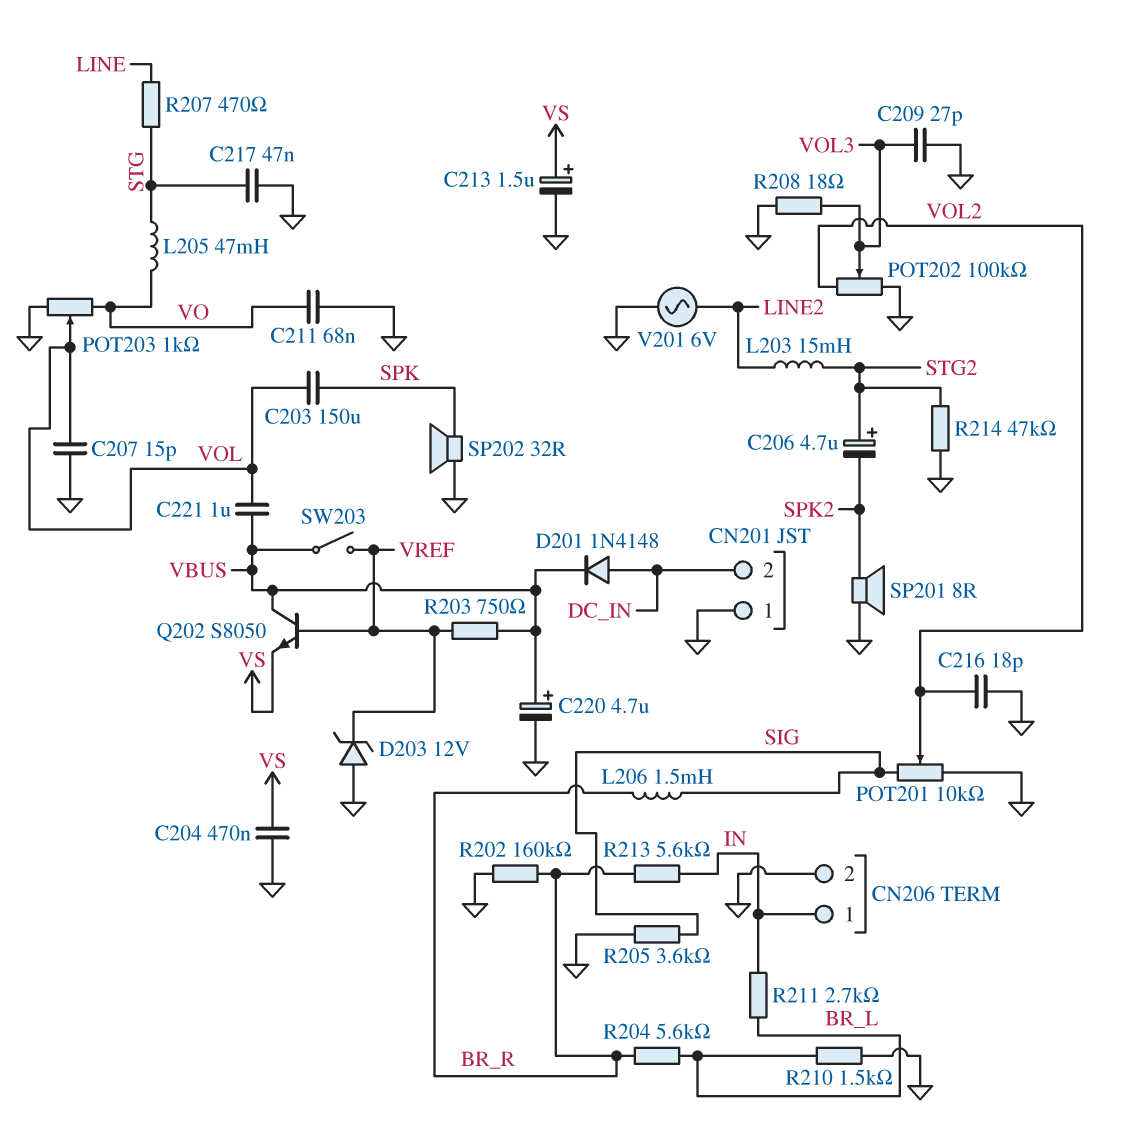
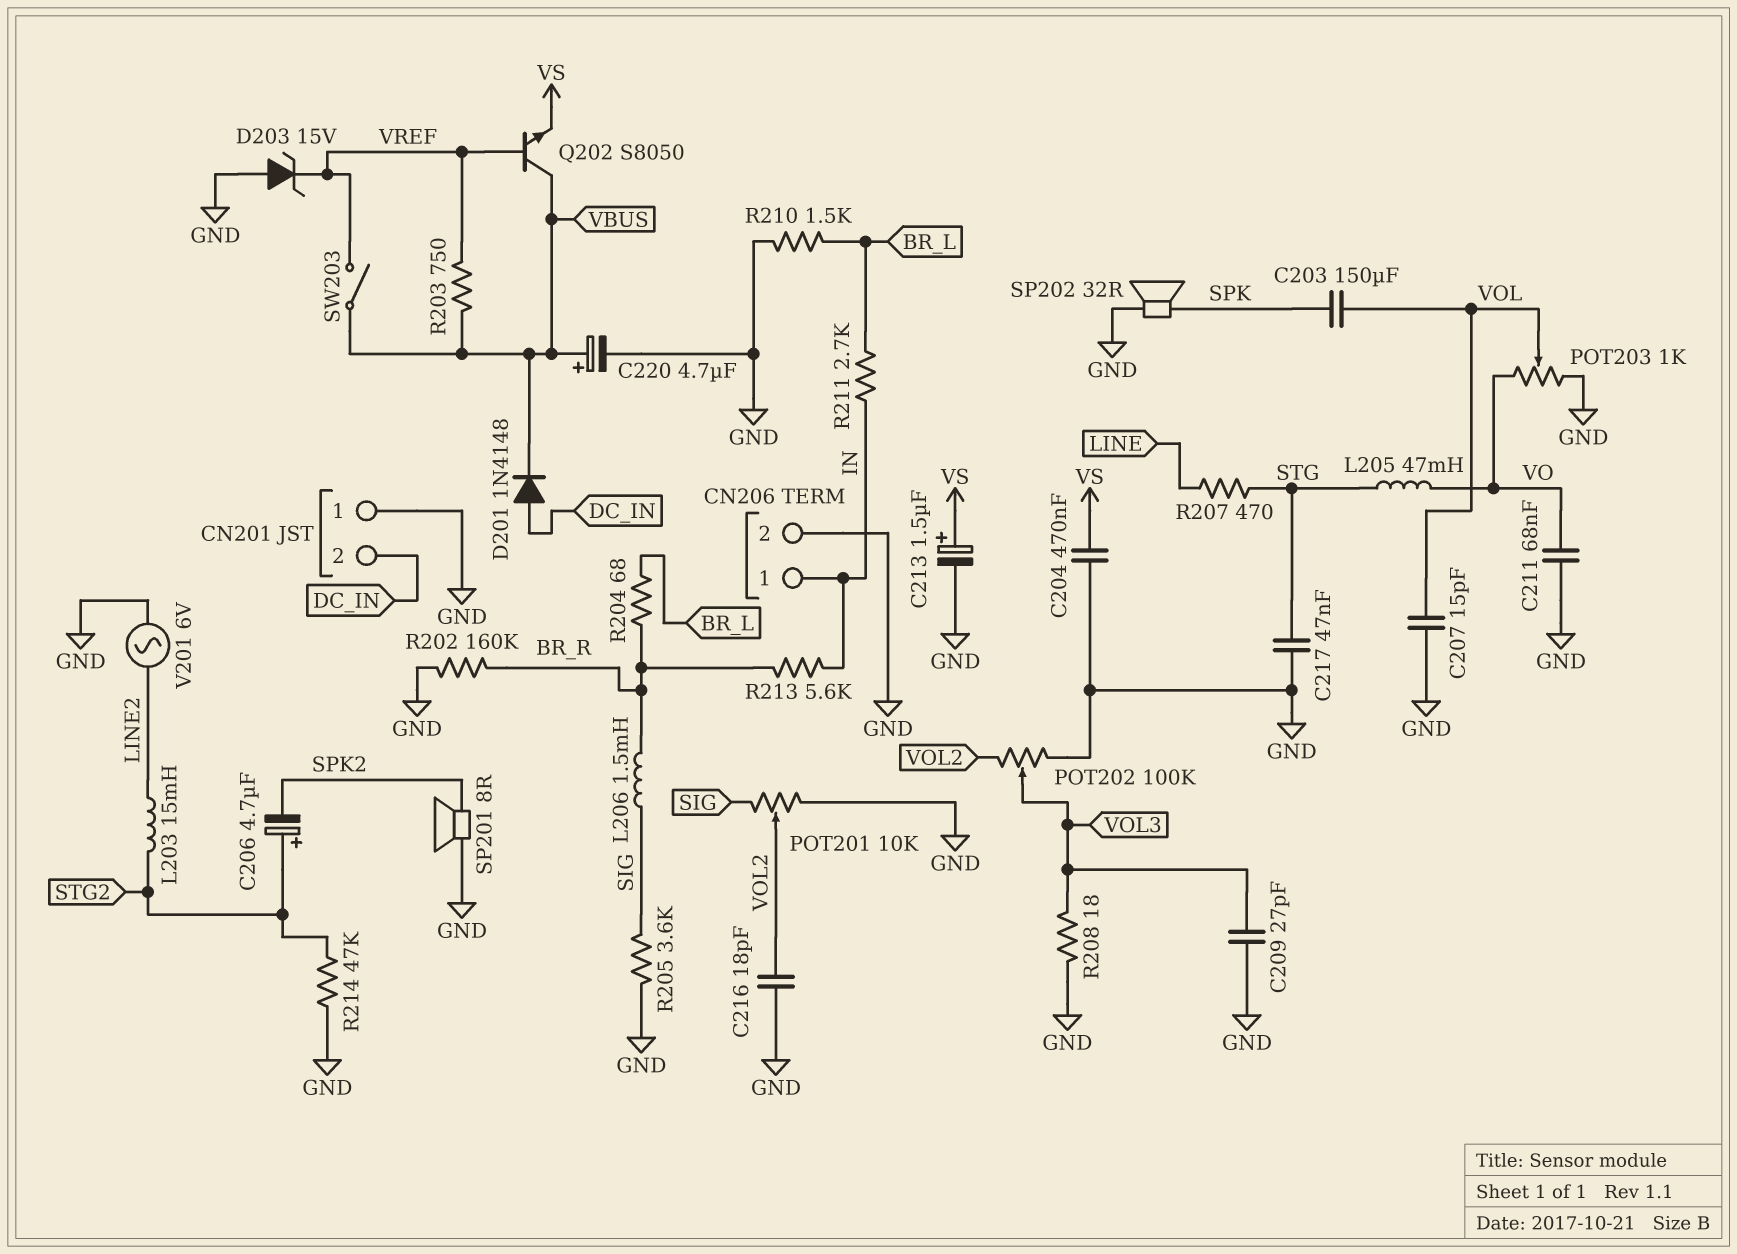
C221: 1uF (VBUS, VOL) -> none
D203: zener 12V (A GND, K VREF) -> zener 15V (A GND, K VREF)
R204: 5.6k (BR_L, BR_R) -> 68 (BR_L, BR_R)

